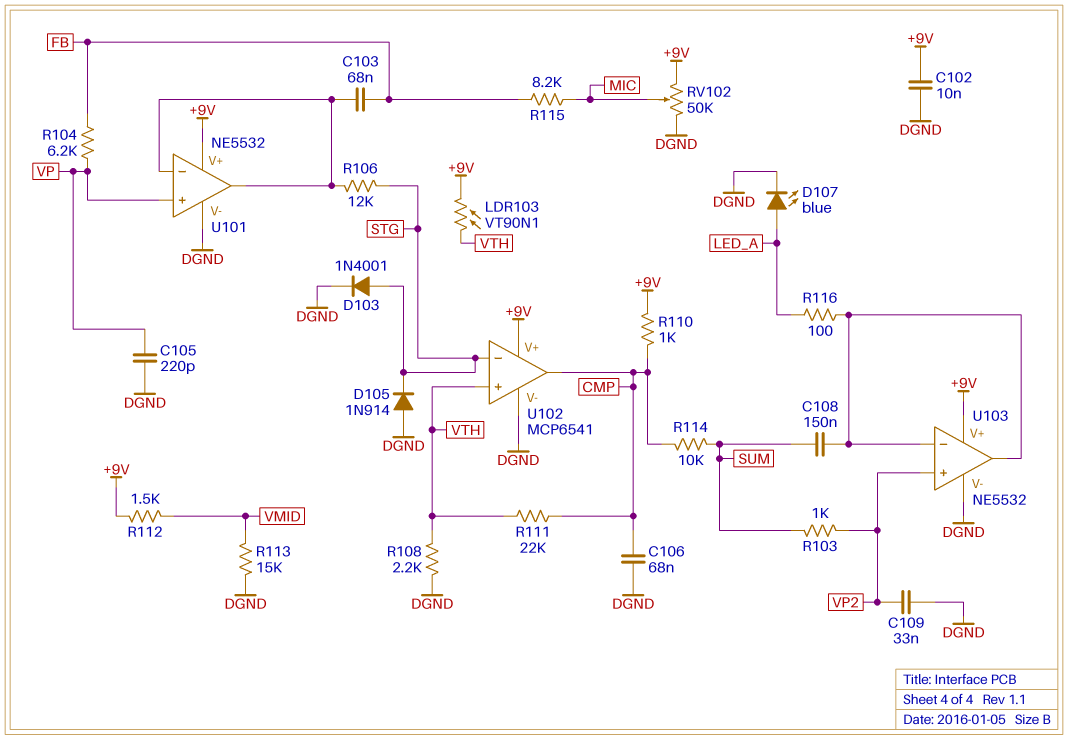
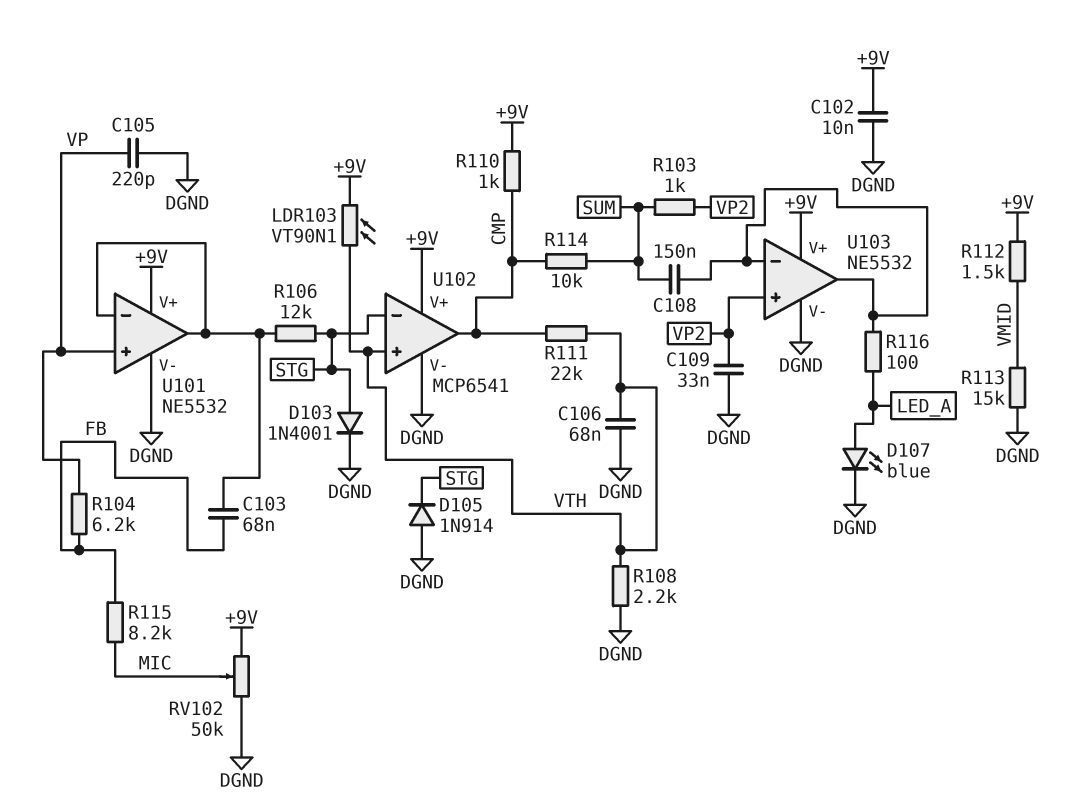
C106: 68nF (CMP, DGND) -> 68nF (DGND, VTH)

